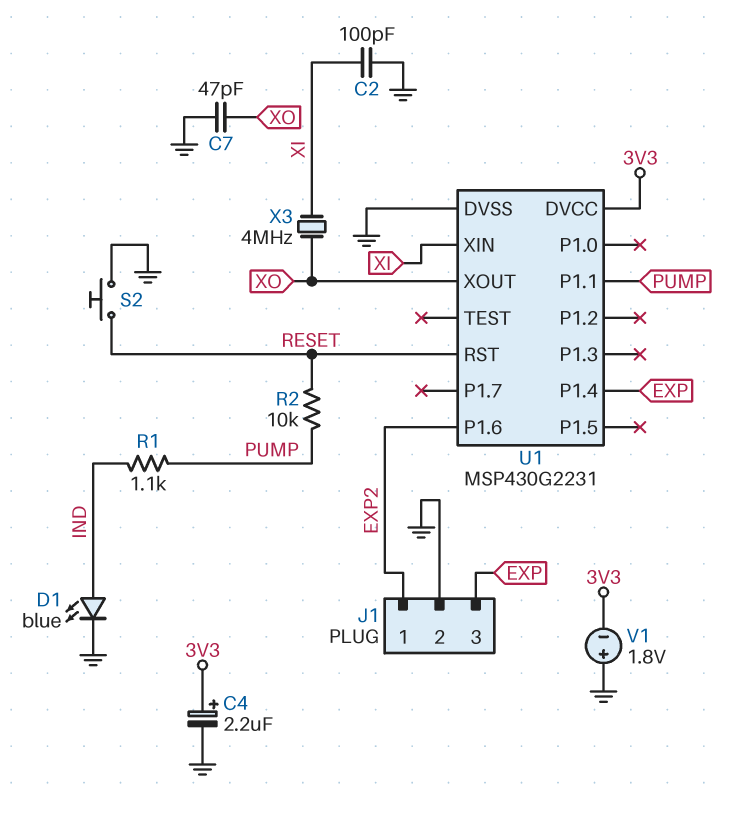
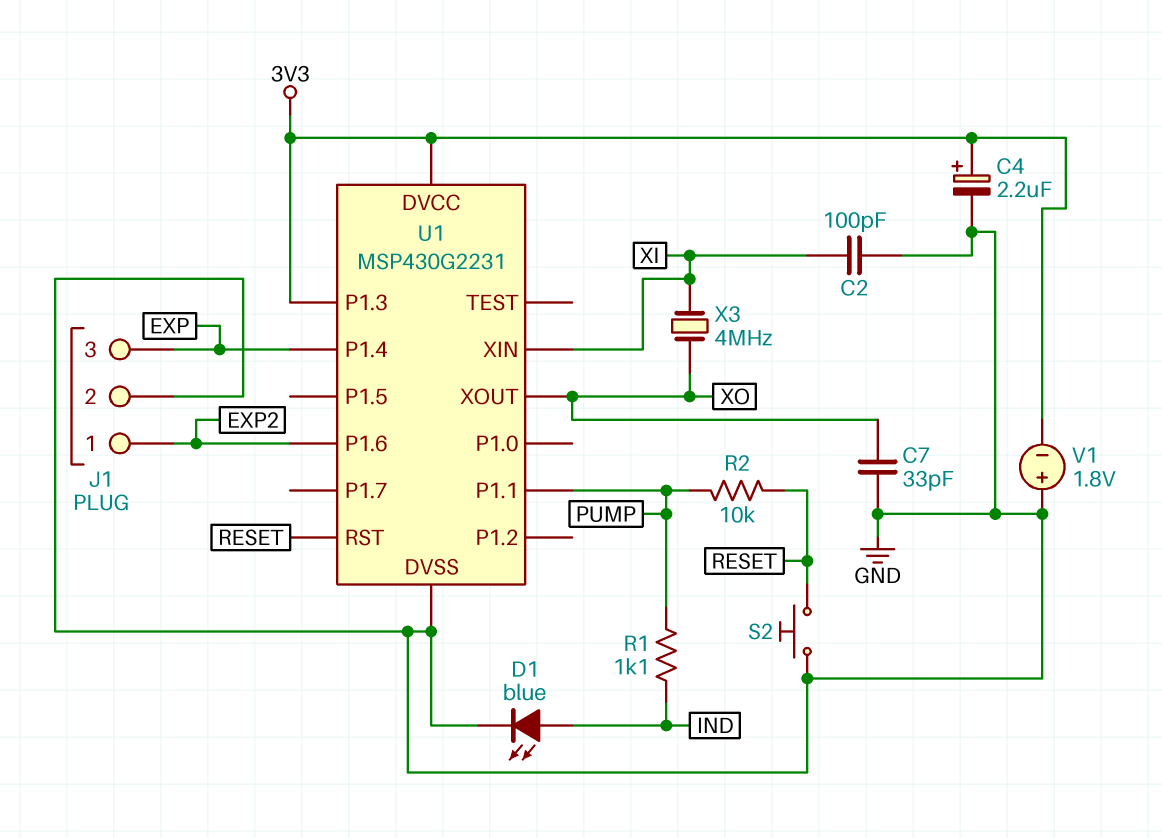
C7: 47pF (GND, XO) -> 33pF (GND, XO)
U1 pin P1.3: none -> 3V3

